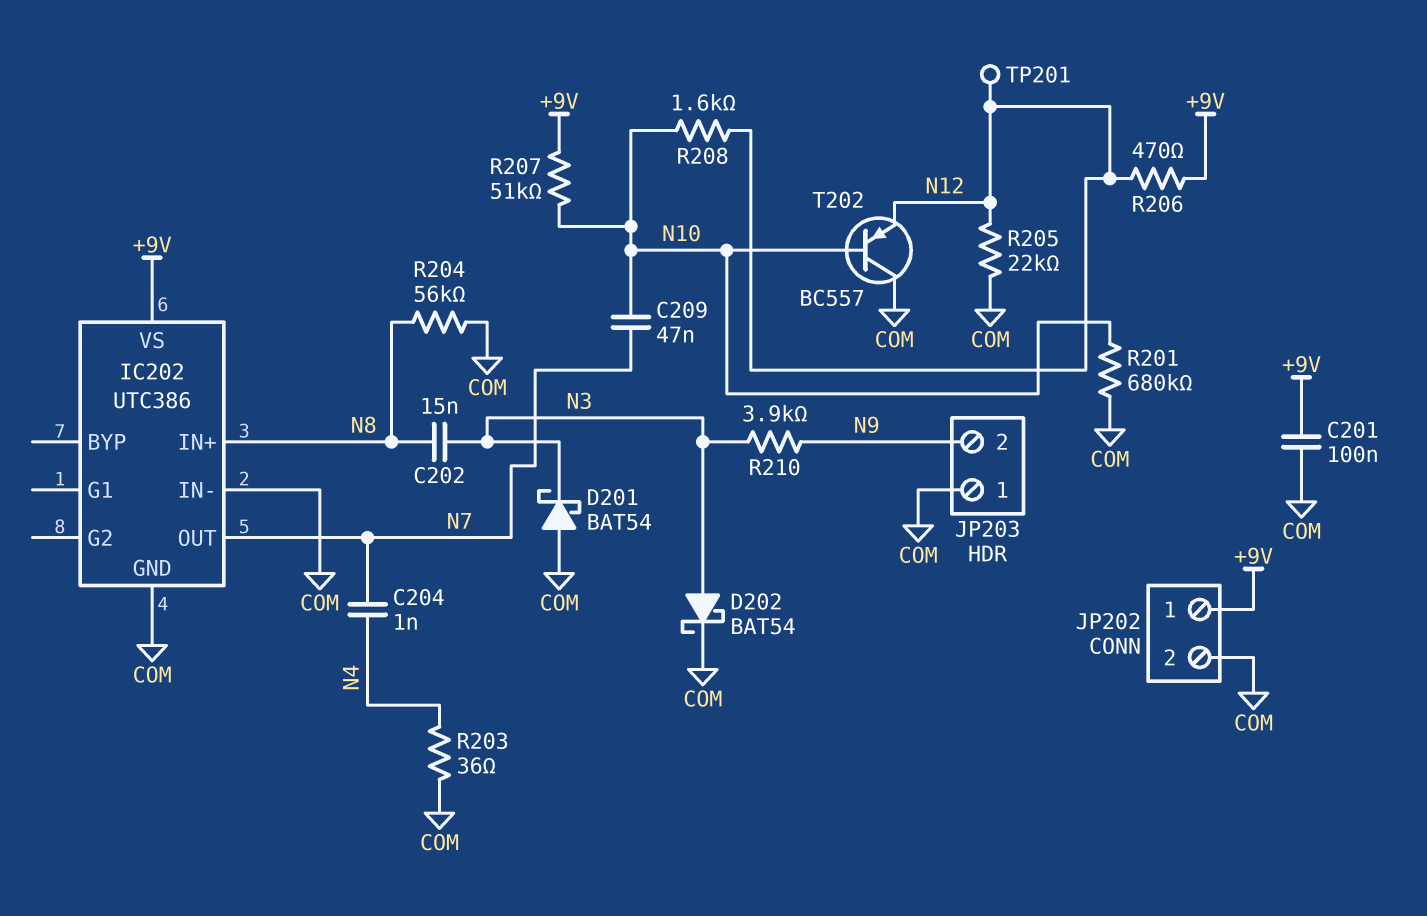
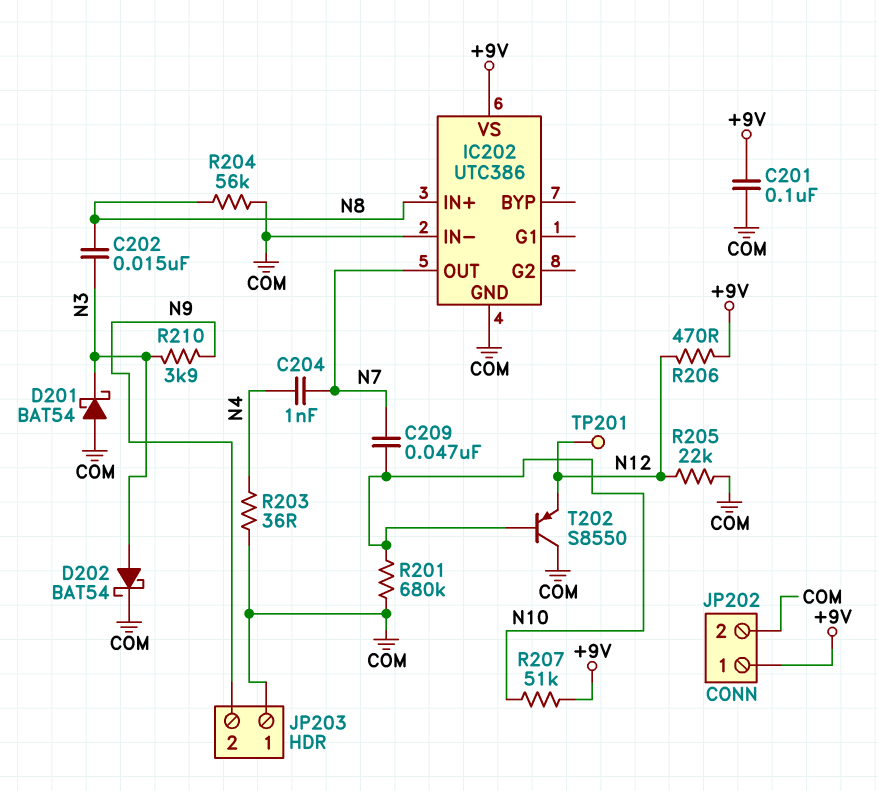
R208: 1.6k (N10, N12) -> none
T202: PNP BC557 (B N10, C COM, E N12) -> PNP S8550 (B N10, C COM, E N12)

